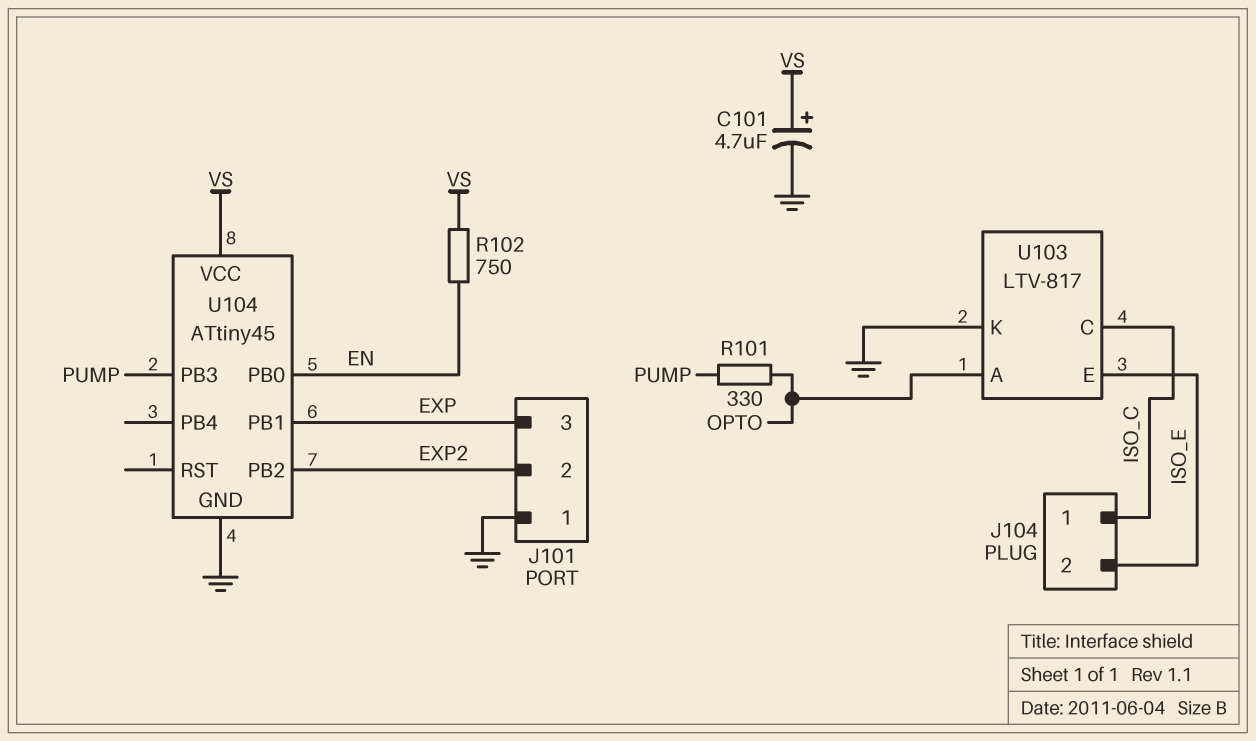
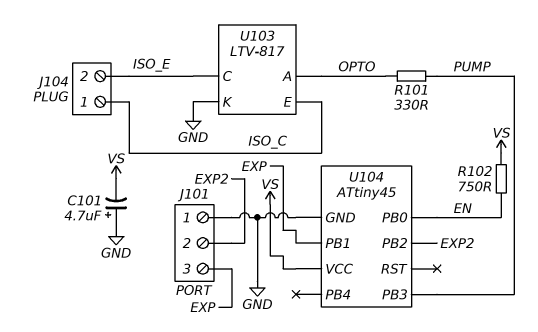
C101: 4.7uF (plus VS, minus GND) -> 4.7uF (plus GND, minus VS)
U103 pin C: ISO_C -> ISO_E
U103 pin E: ISO_E -> ISO_C

